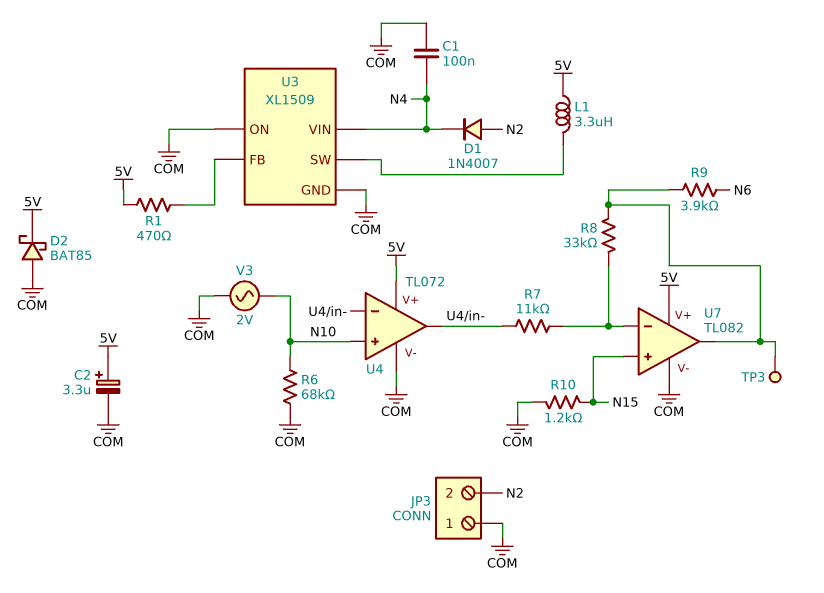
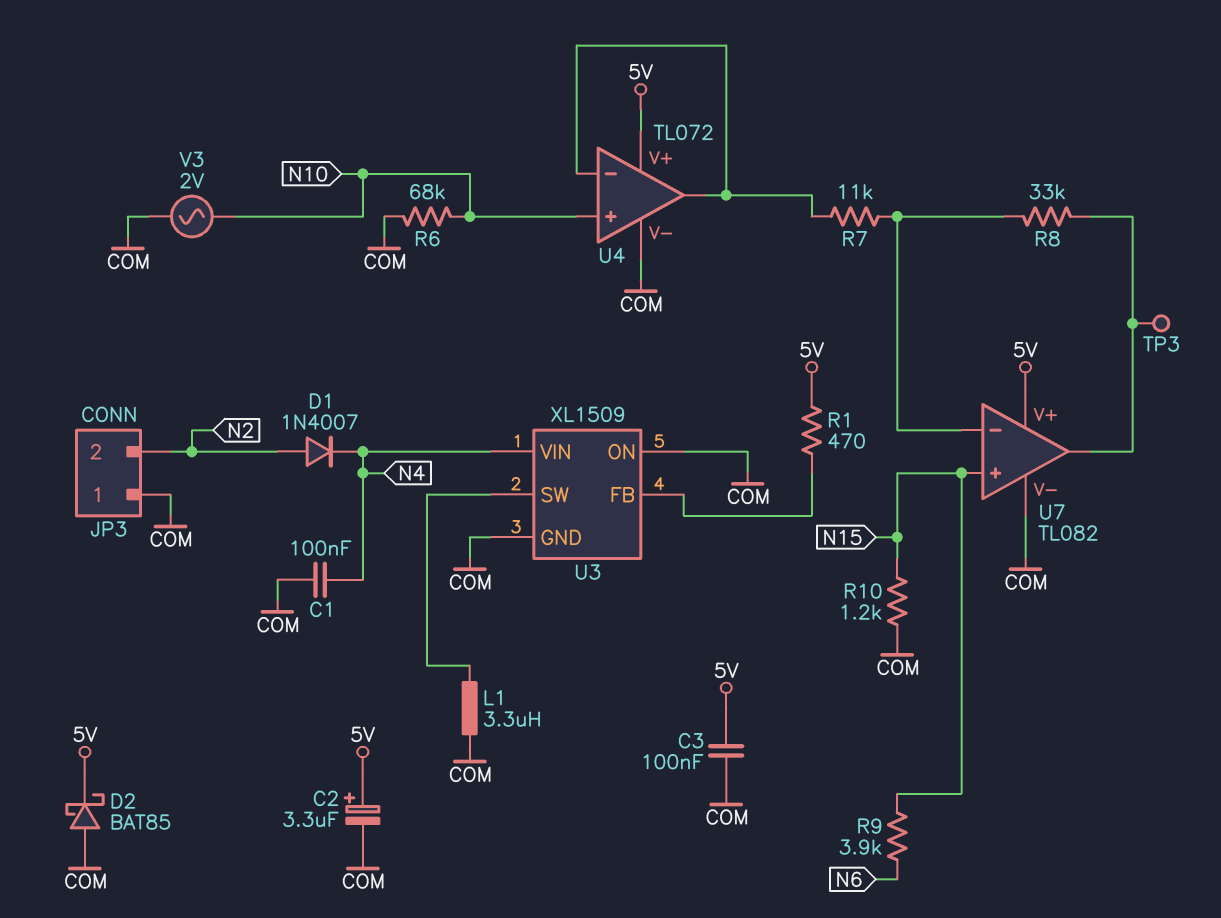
C3: none -> 100nF (5V, COM)
L1: 3.3uH (5V, U3/SW) -> 3.3uH (COM, U3/SW)
R9: 3.9k (N6, U7/out) -> 3.9k (N6, N15)

